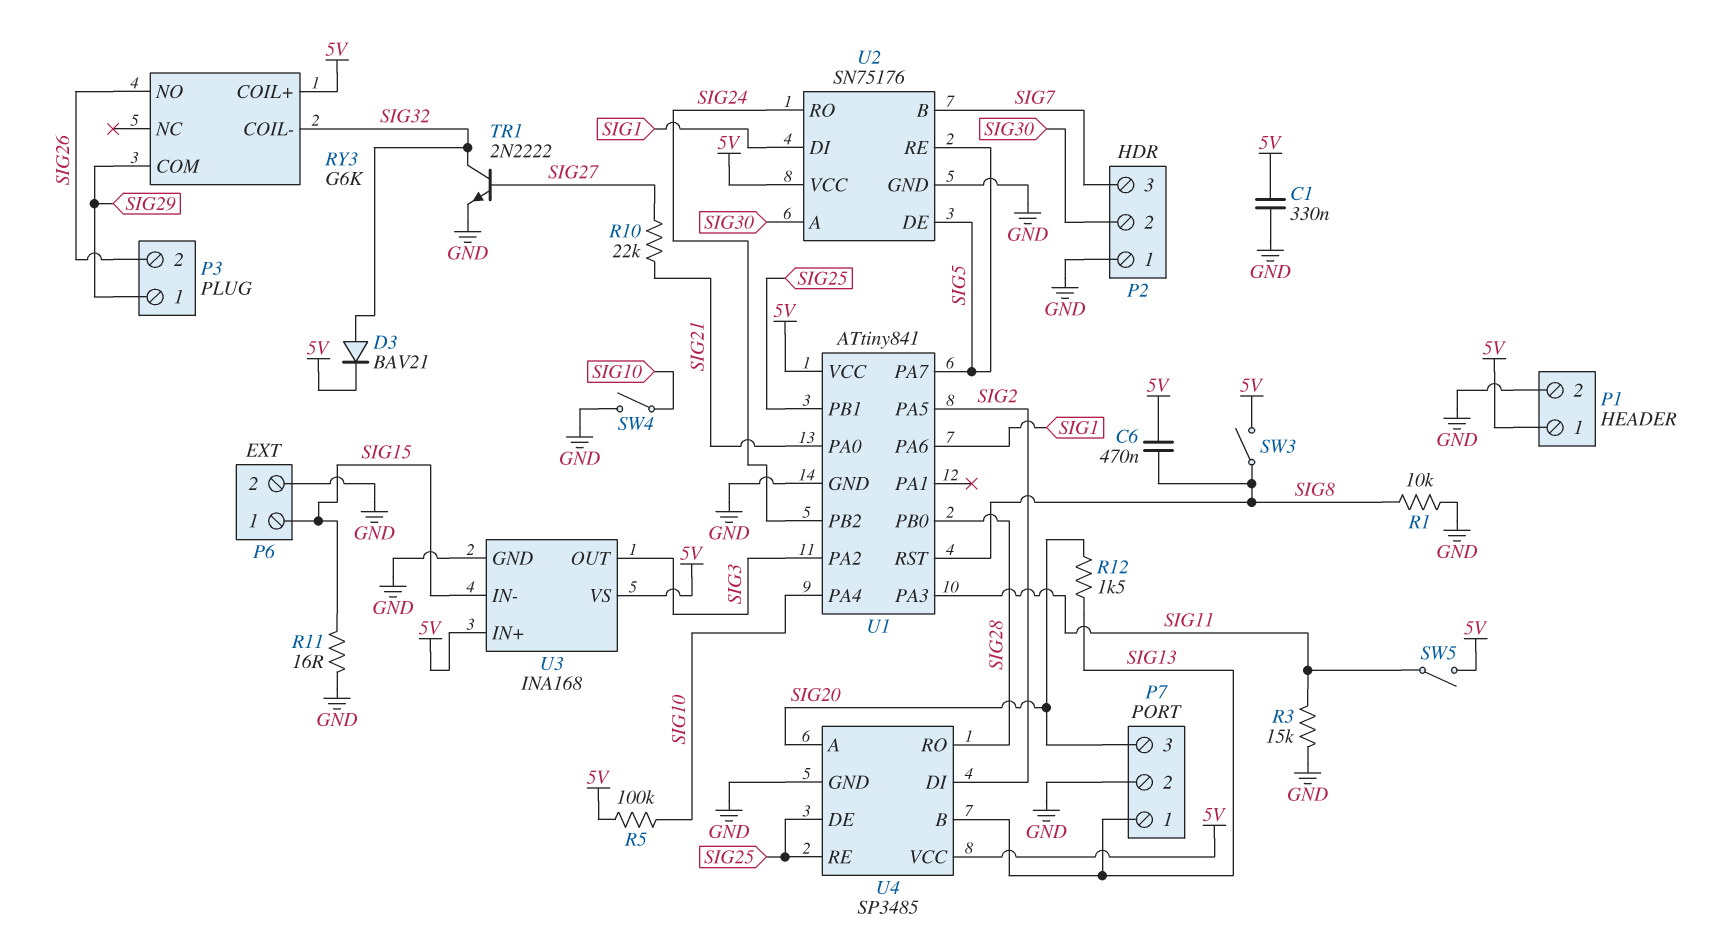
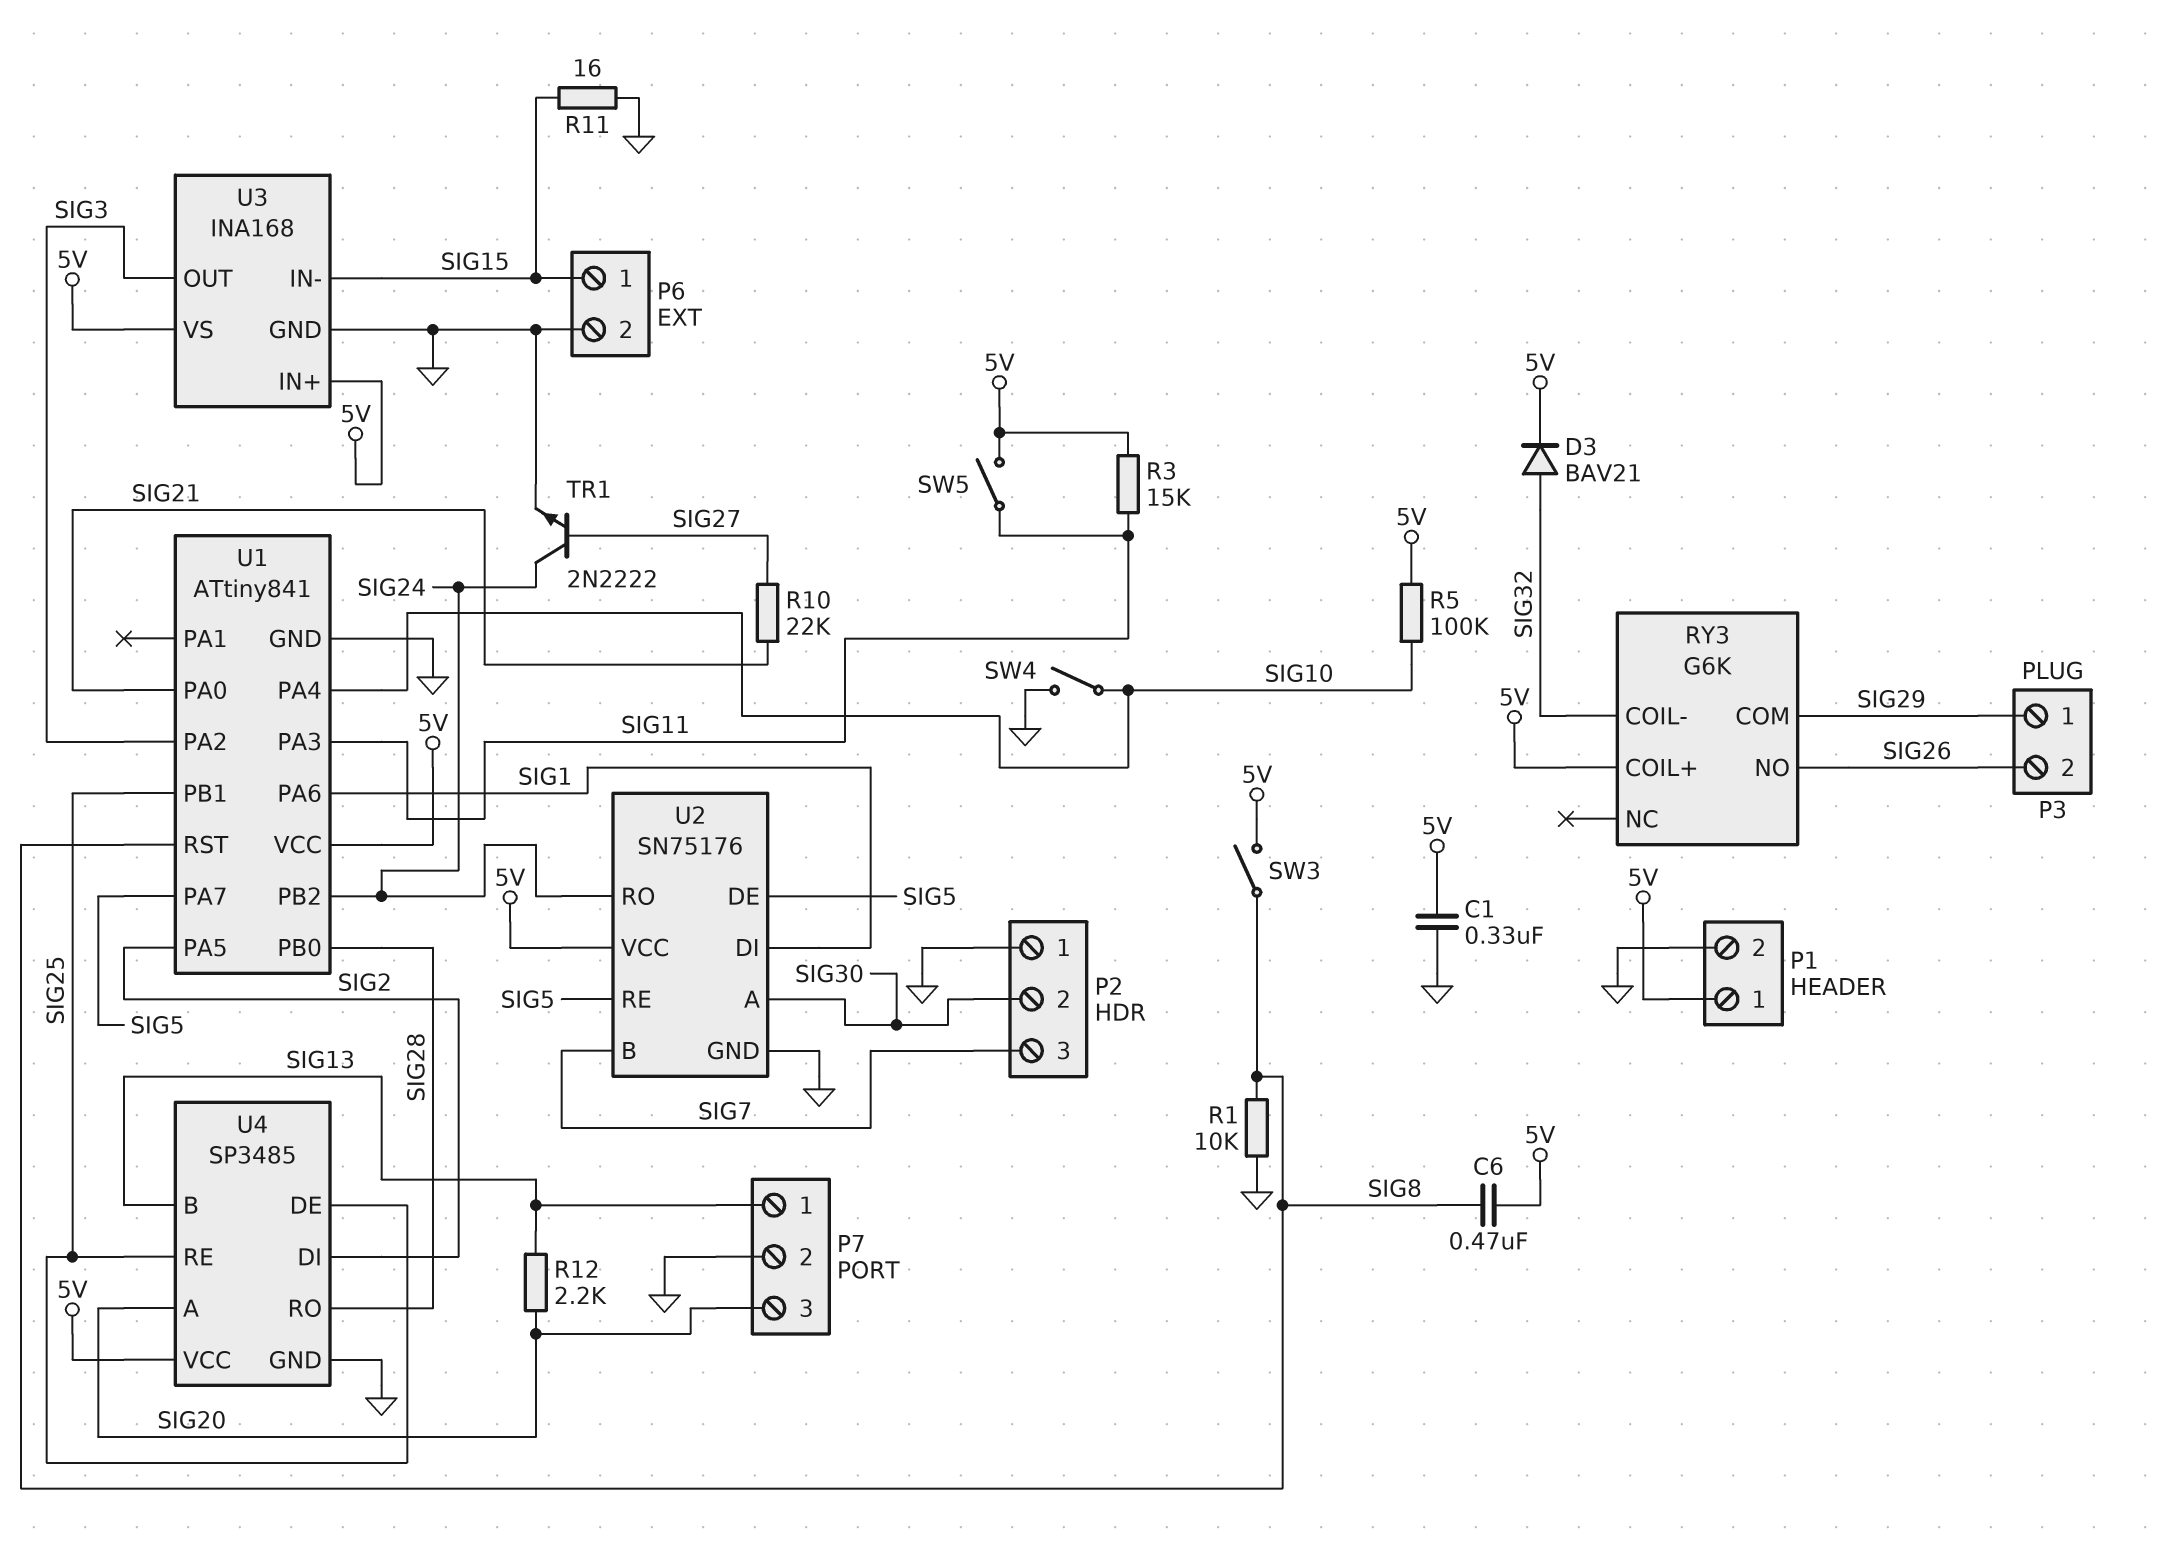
R3: 15k (GND, SIG11) -> 15k (5V, SIG11)
R12: 1.5k (SIG13, SIG20) -> 2.2k (SIG13, SIG20)
TR1: NPN 2N2222 (B SIG27, C SIG32, E GND) -> NPN 2N2222 (B SIG27, C SIG24, E GND)

